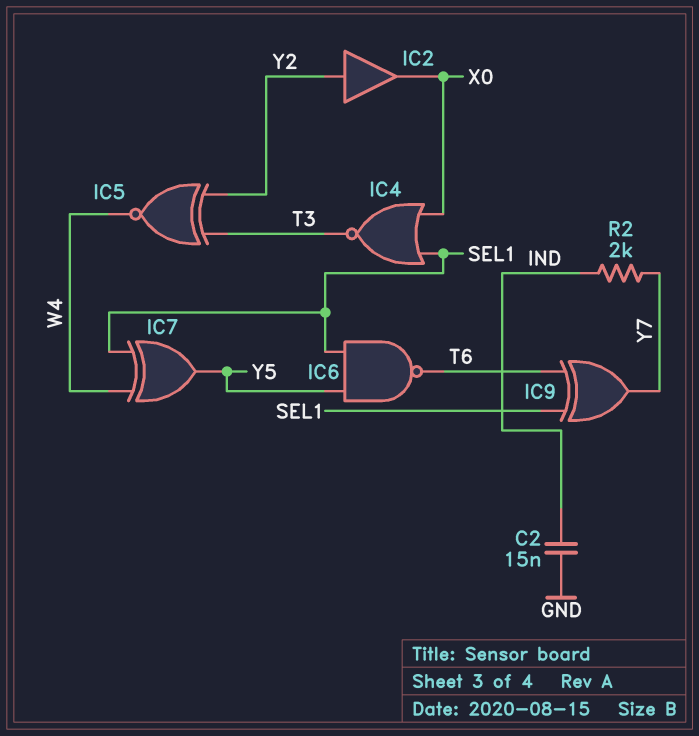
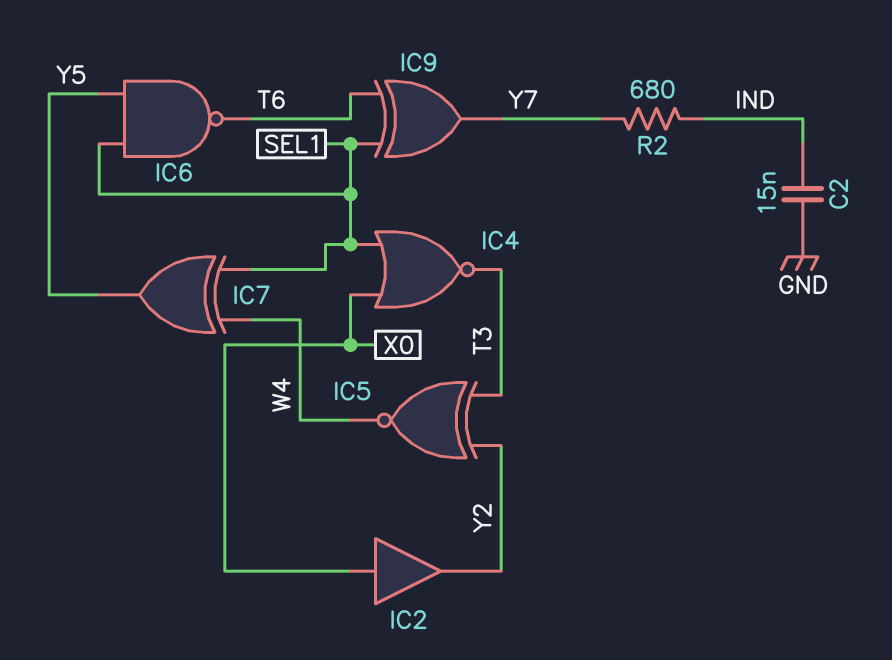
IC2: buffer (in Y2, out X0) -> buffer (in X0, out Y2)
R2: 2k (IND, Y7) -> 680 (IND, Y7)

